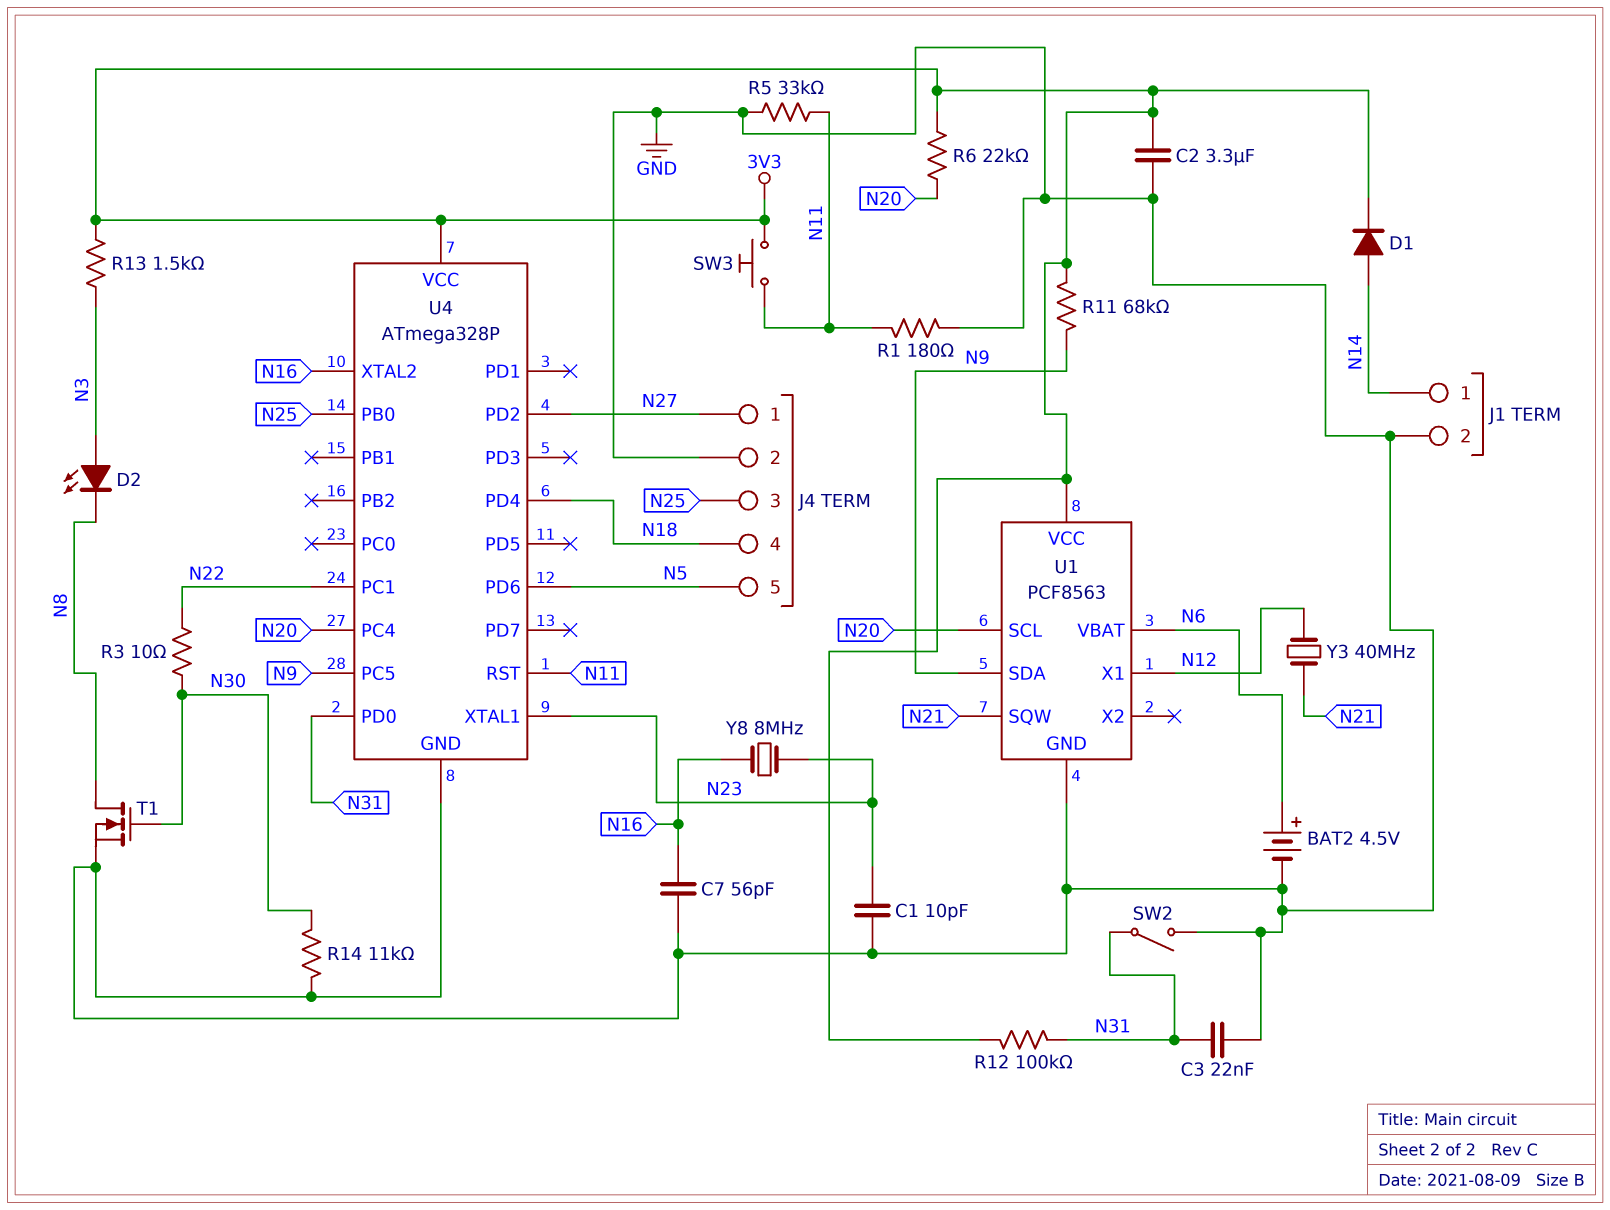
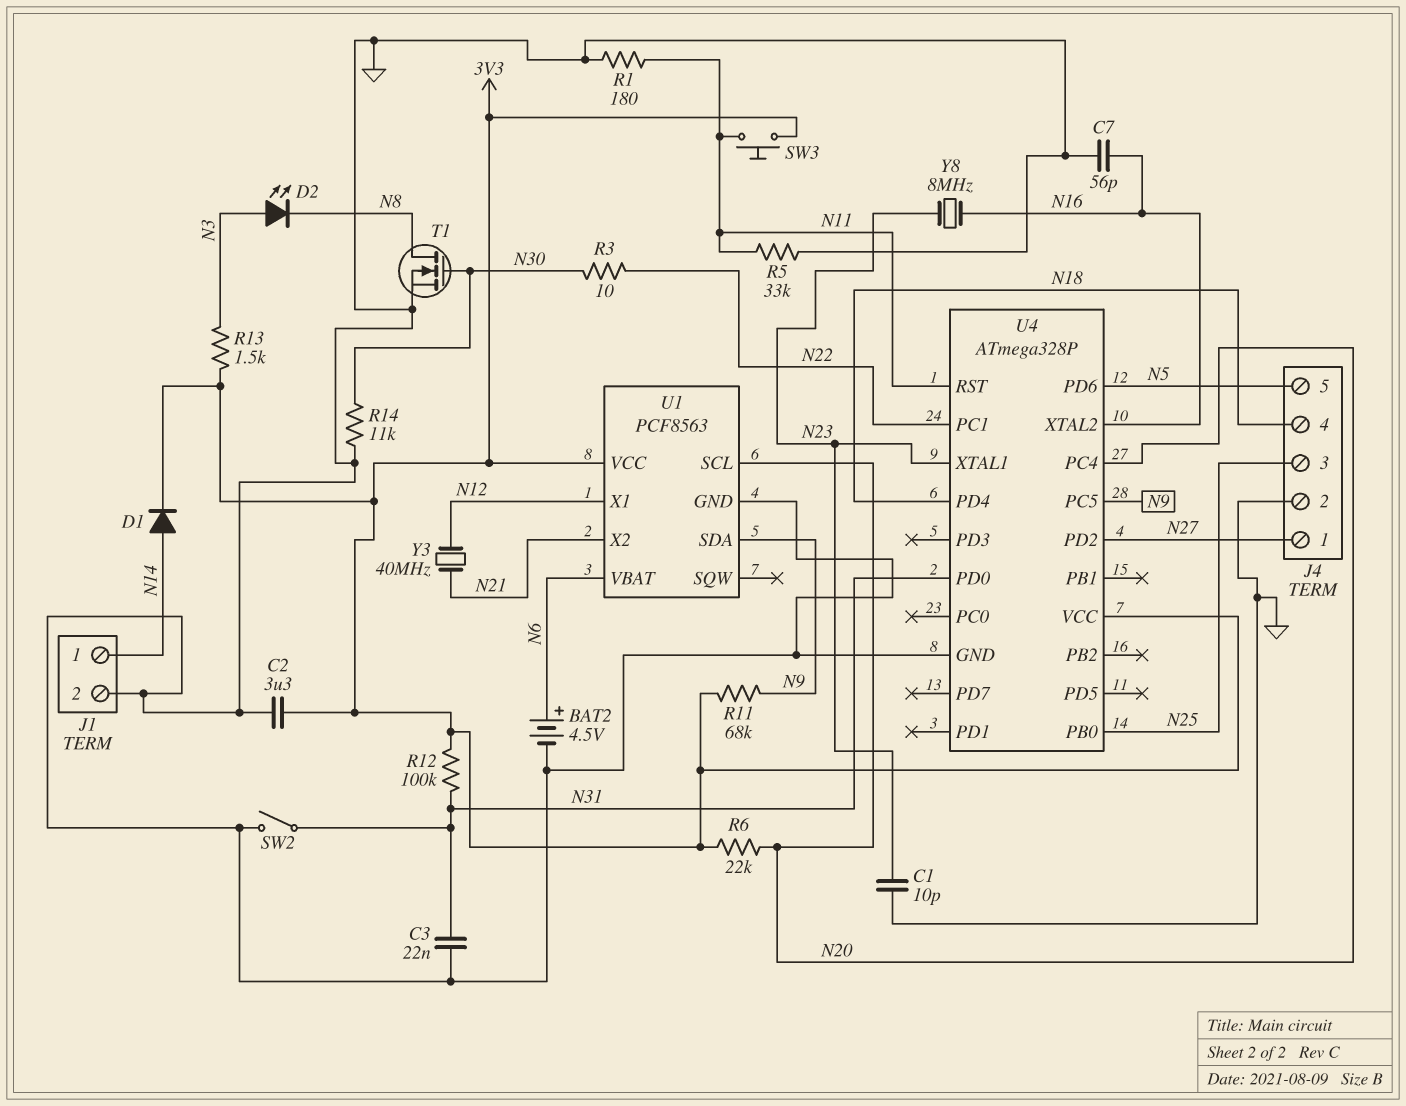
U1 pin SQW: N21 -> none
U1 pin X2: none -> N21

